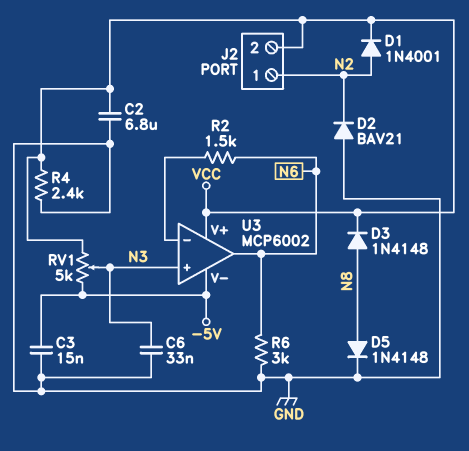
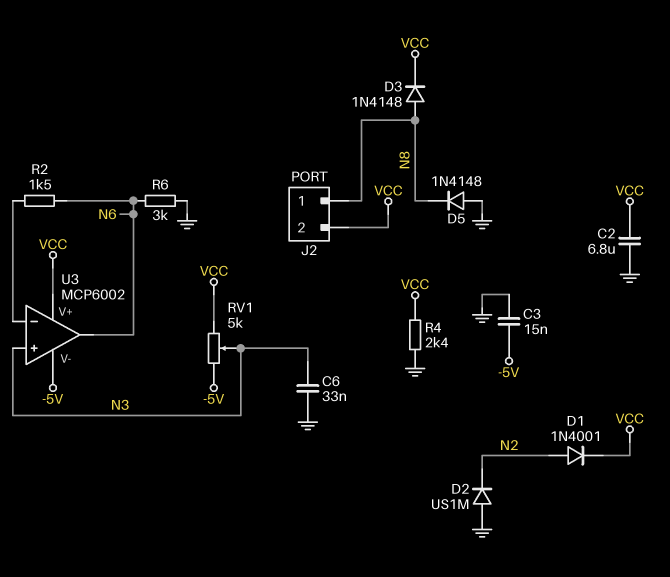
D2: diode BAV21 (A GND, K N2) -> diode US1M (A GND, K N2)
D5: diode 1N4148 (A N8, K GND) -> diode 1N4148 (A GND, K N8)
J2 pin 1: N2 -> N8

